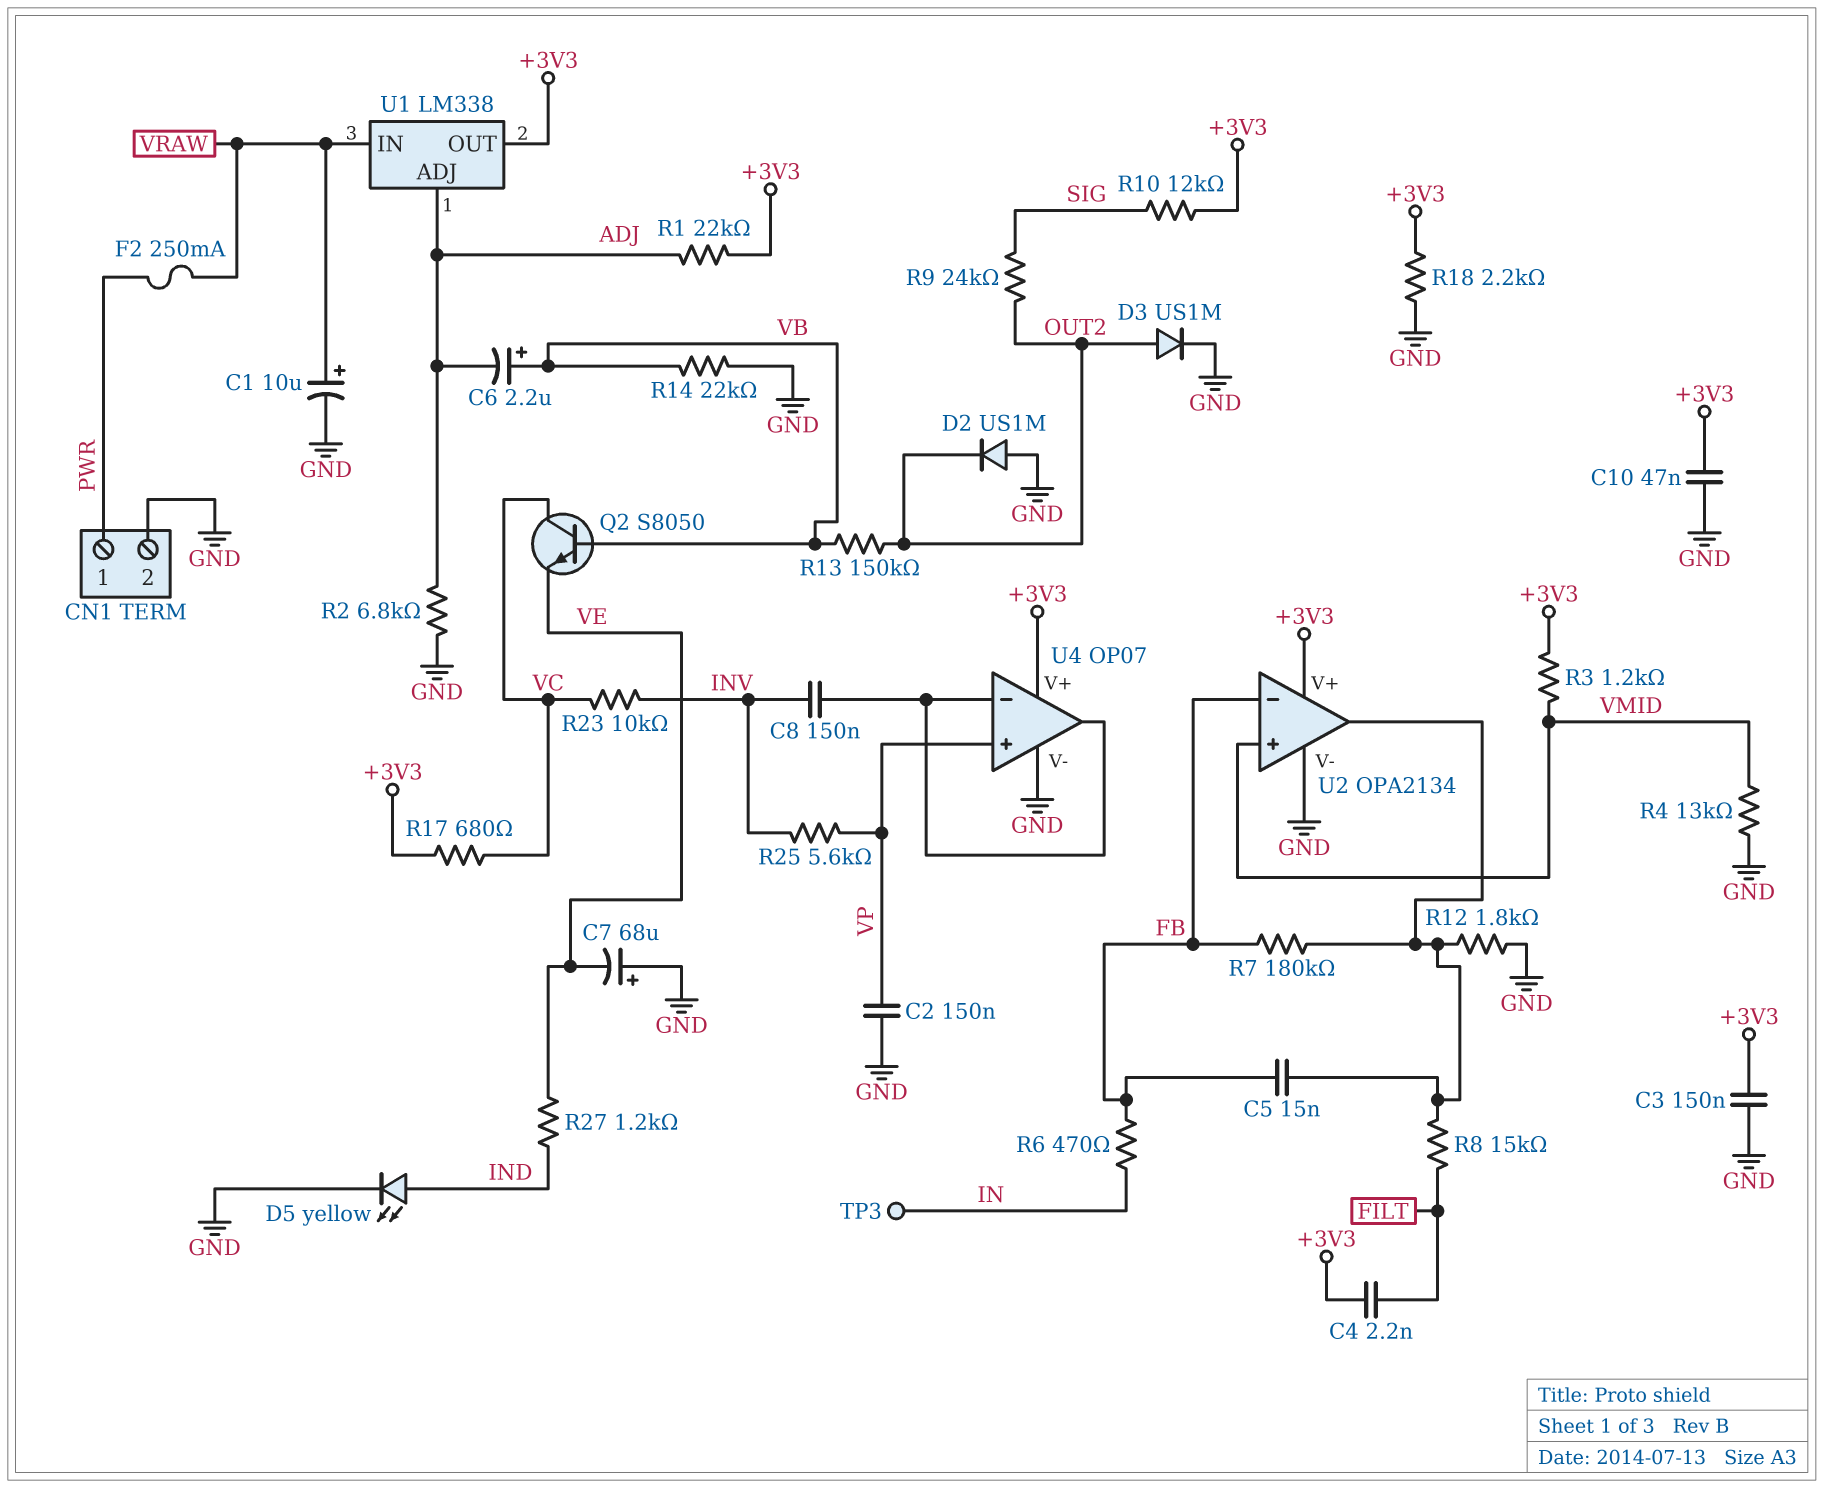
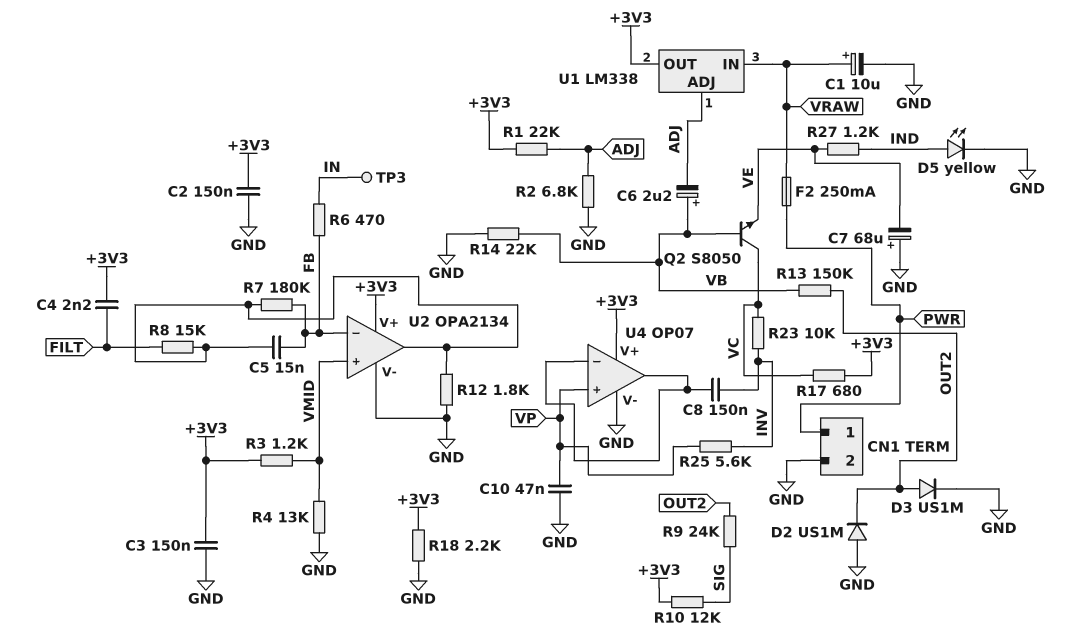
C2: 150nF (GND, VP) -> 150nF (+3V3, GND)
C10: 47nF (+3V3, GND) -> 47nF (GND, VP)

